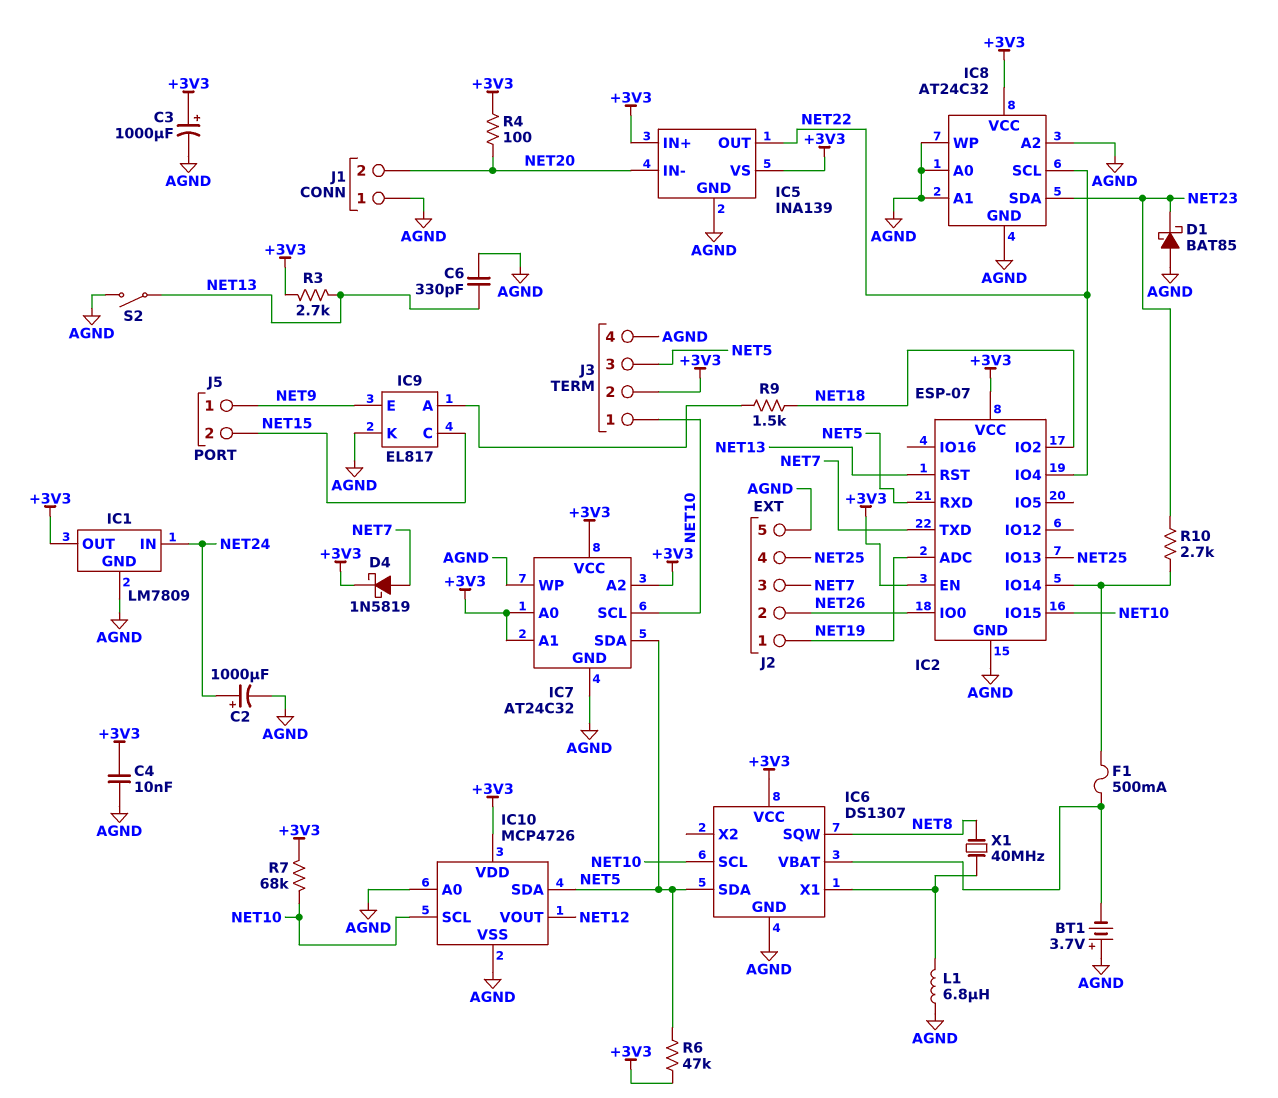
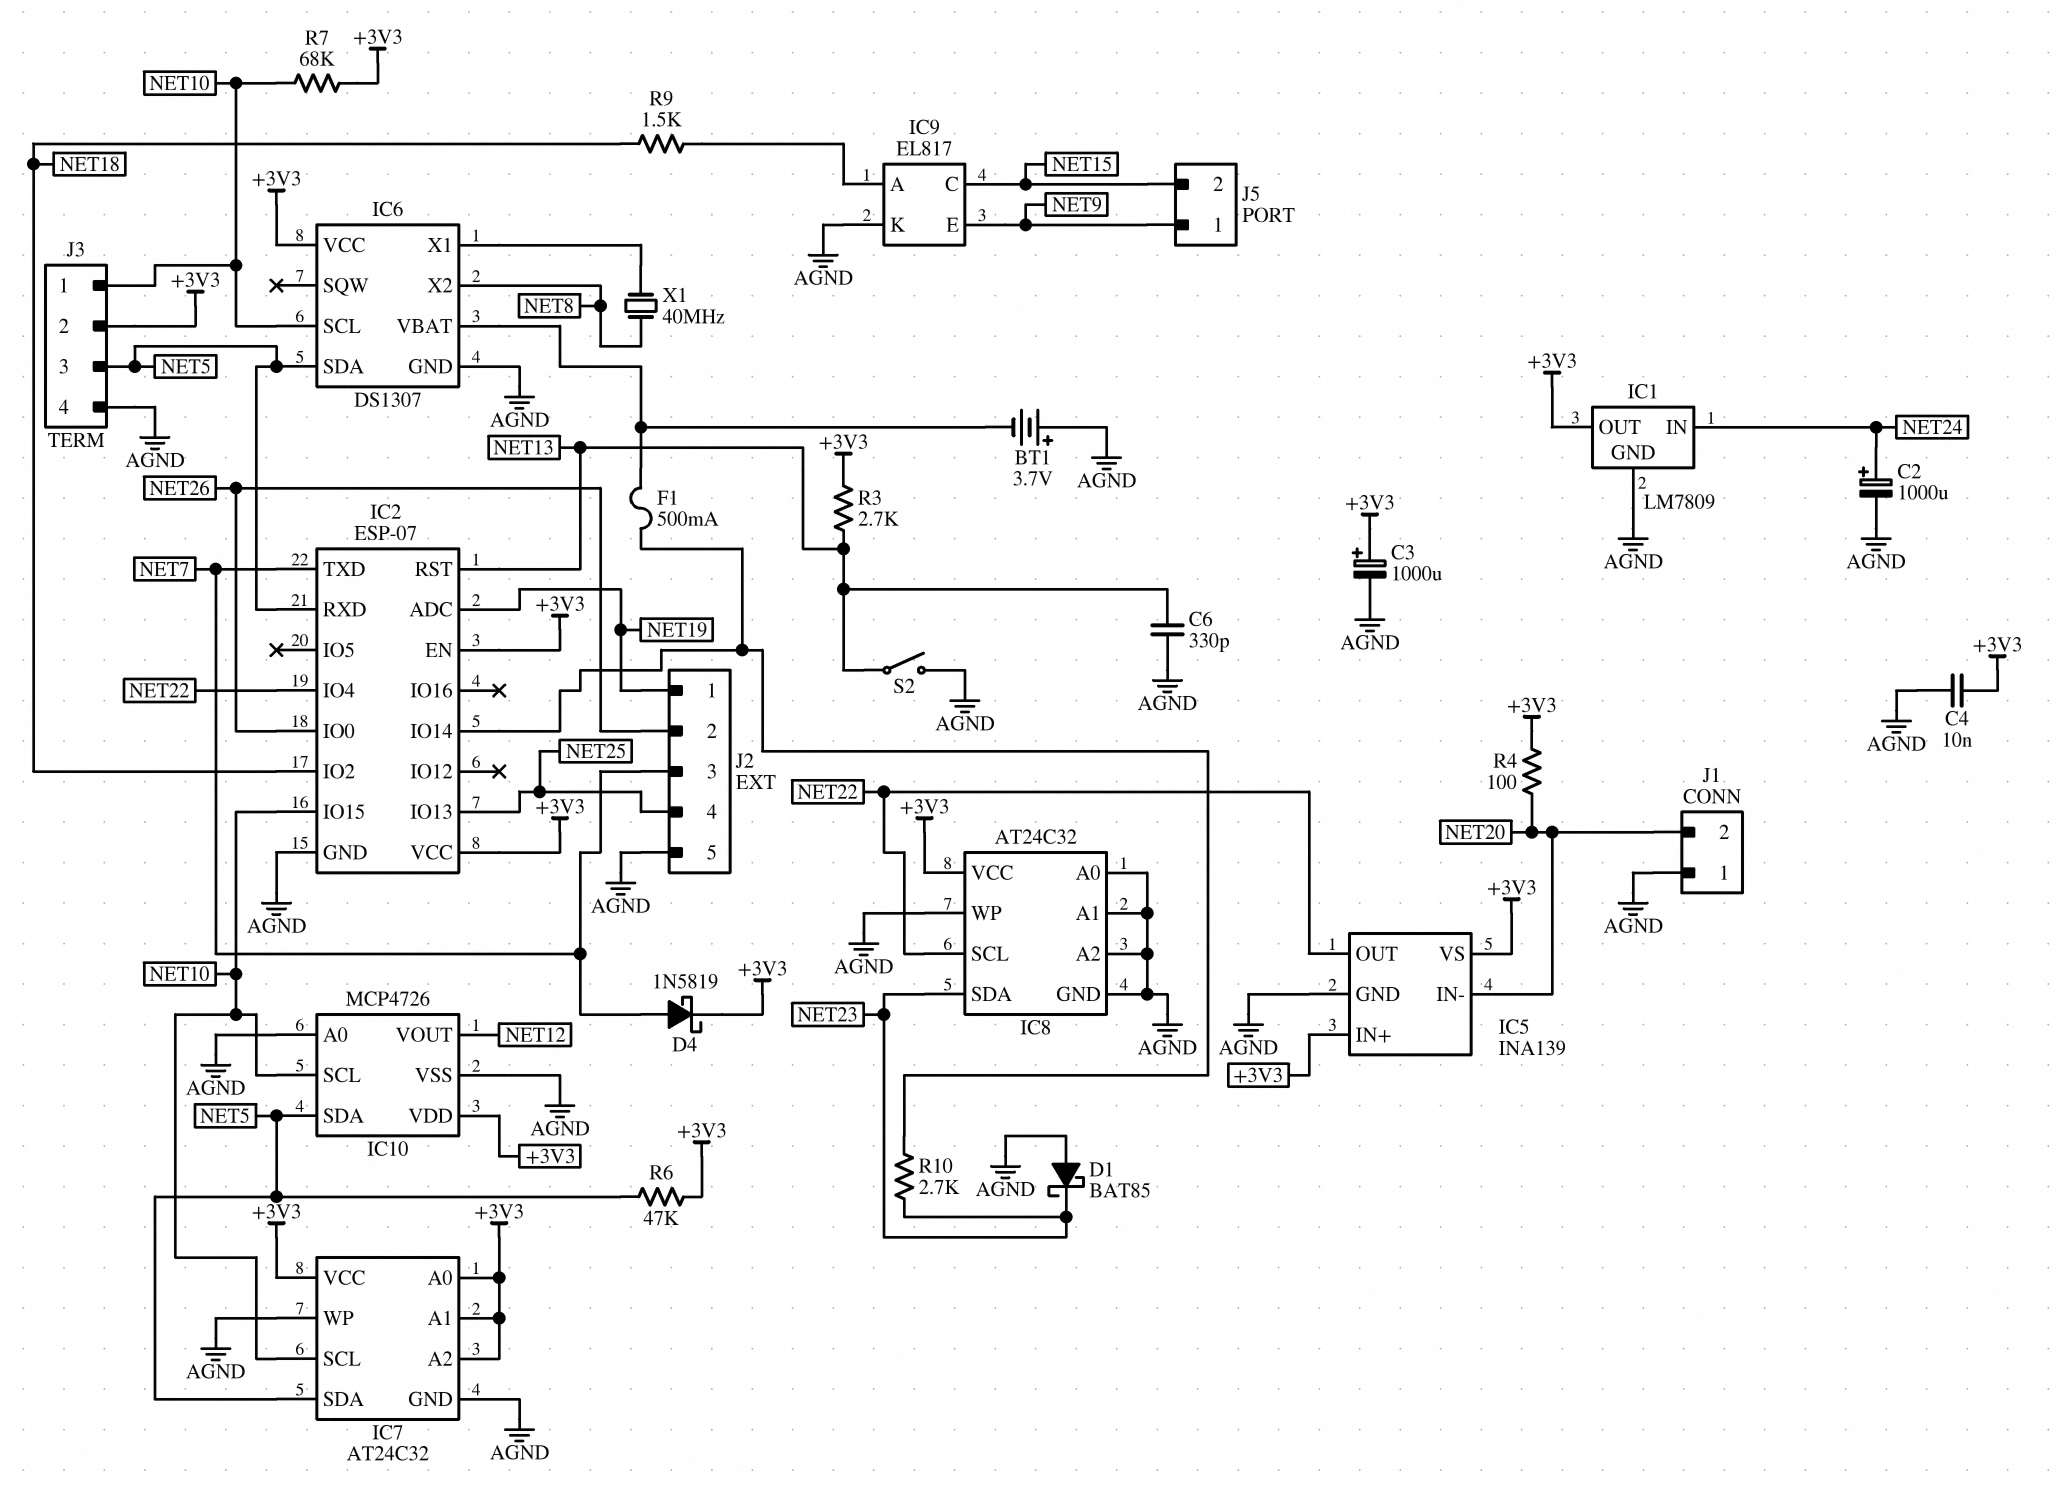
IC6 pin SQW: NET8 -> none
IC6 pin X2: none -> NET8
L1: 6.8uH (AGND, IC6/X1) -> none

